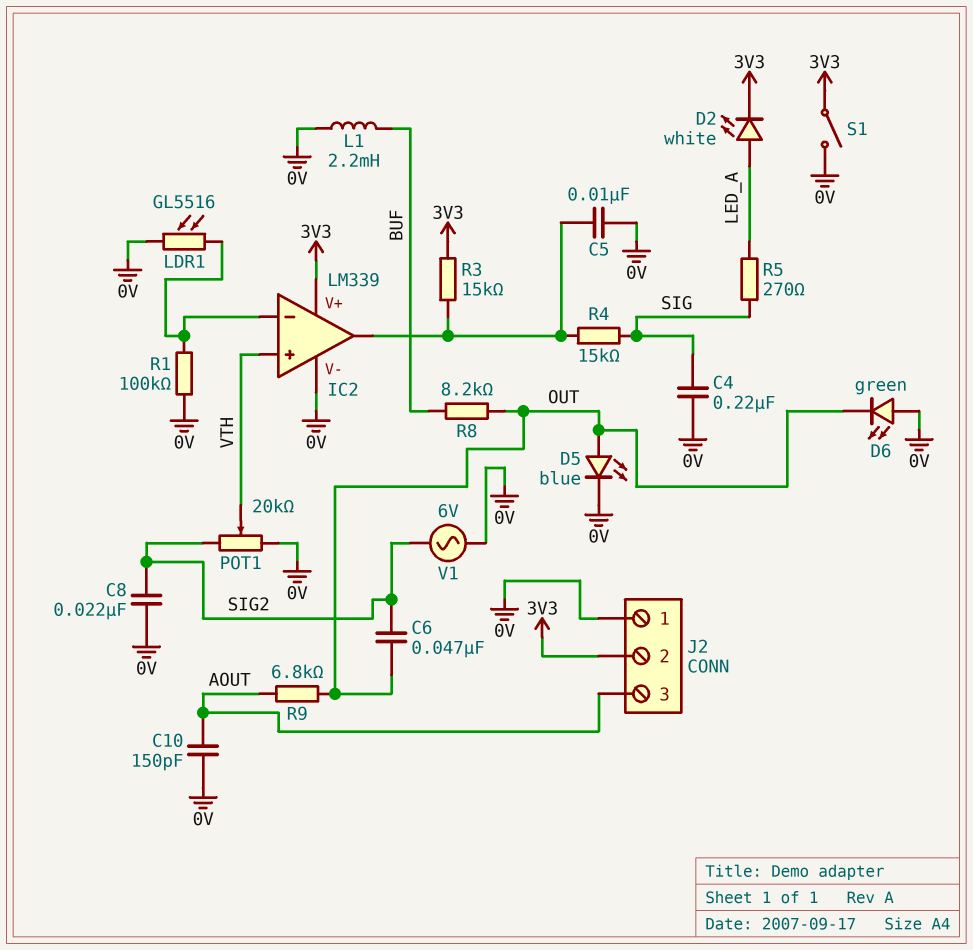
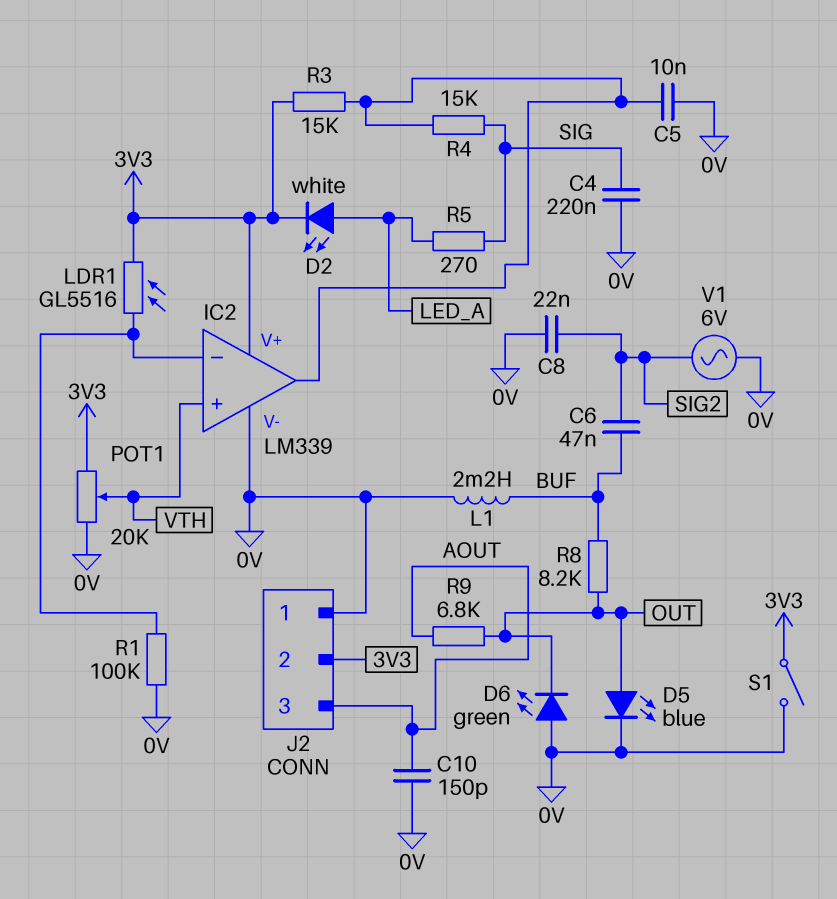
C6: 47nF (OUT, SIG2) -> 47nF (BUF, SIG2)
LDR1: GL5516 (0V, IC2/in-) -> GL5516 (3V3, IC2/in-)
POT1: 20k (0V, SIG2, wiper VTH) -> 20k (0V, 3V3, wiper VTH)

